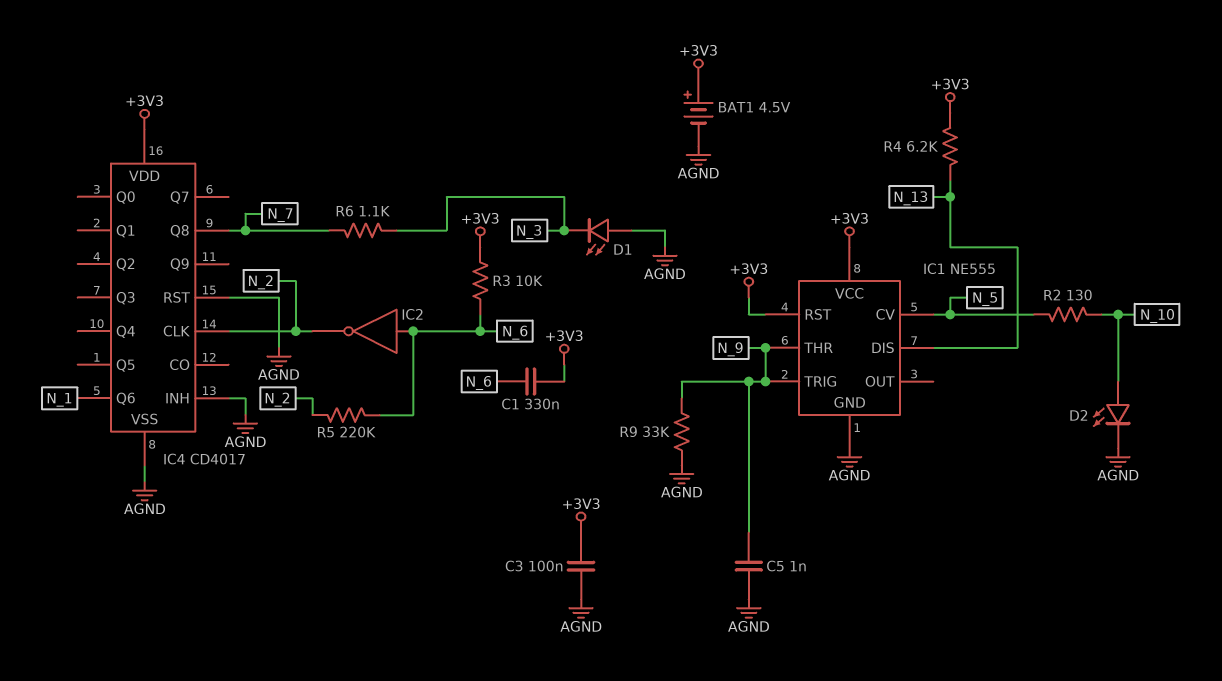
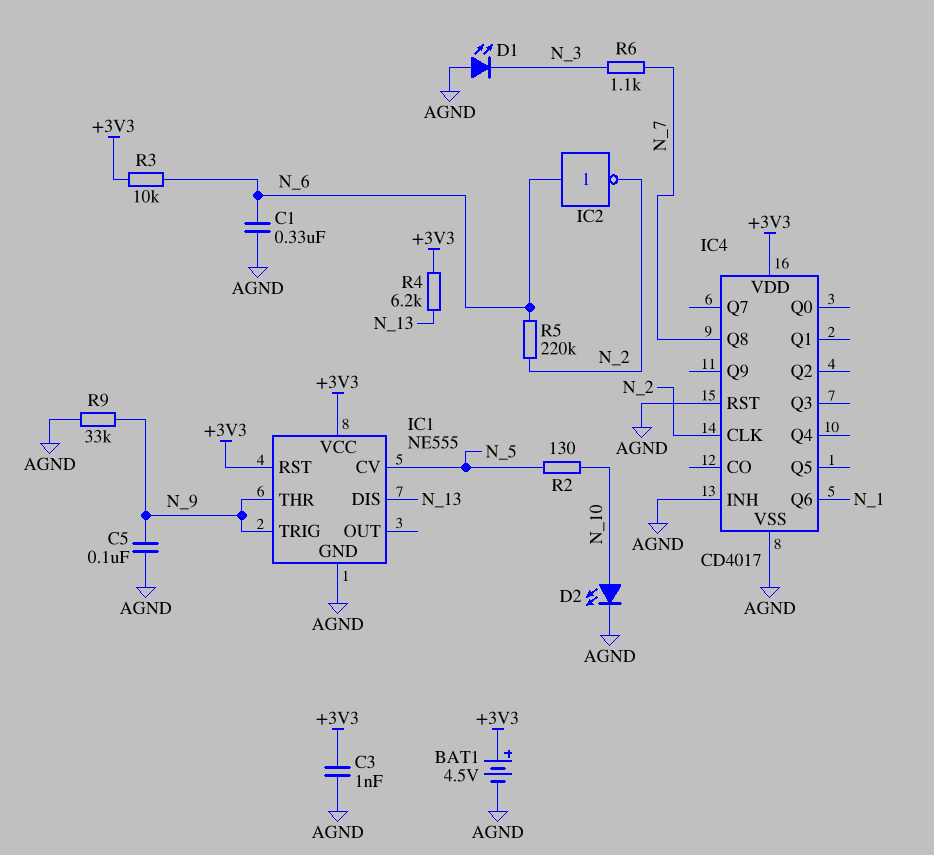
C1: 330nF (+3V3, N_6) -> 330nF (AGND, N_6)
C3: 100nF (+3V3, AGND) -> 1nF (+3V3, AGND)
C5: 1nF (AGND, N_9) -> 100nF (AGND, N_9)

